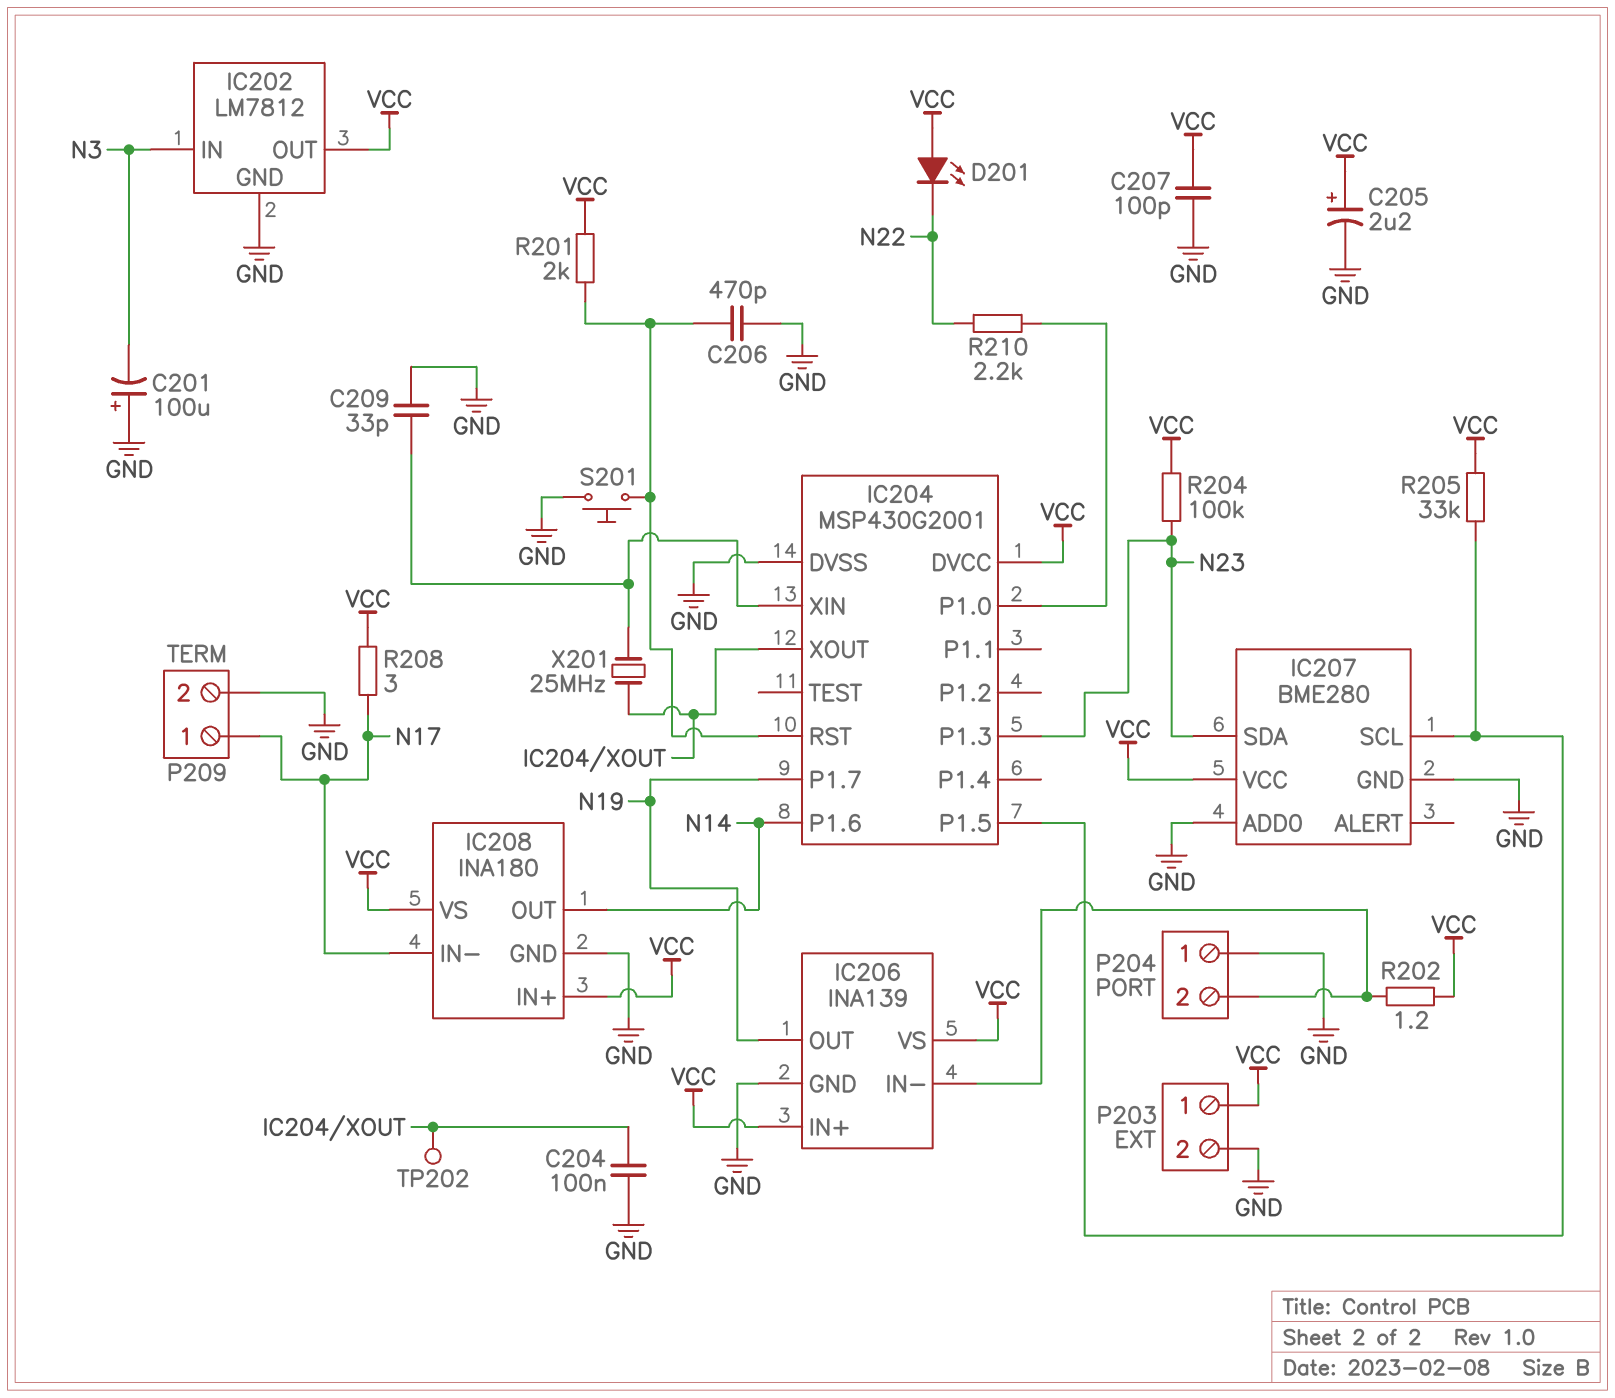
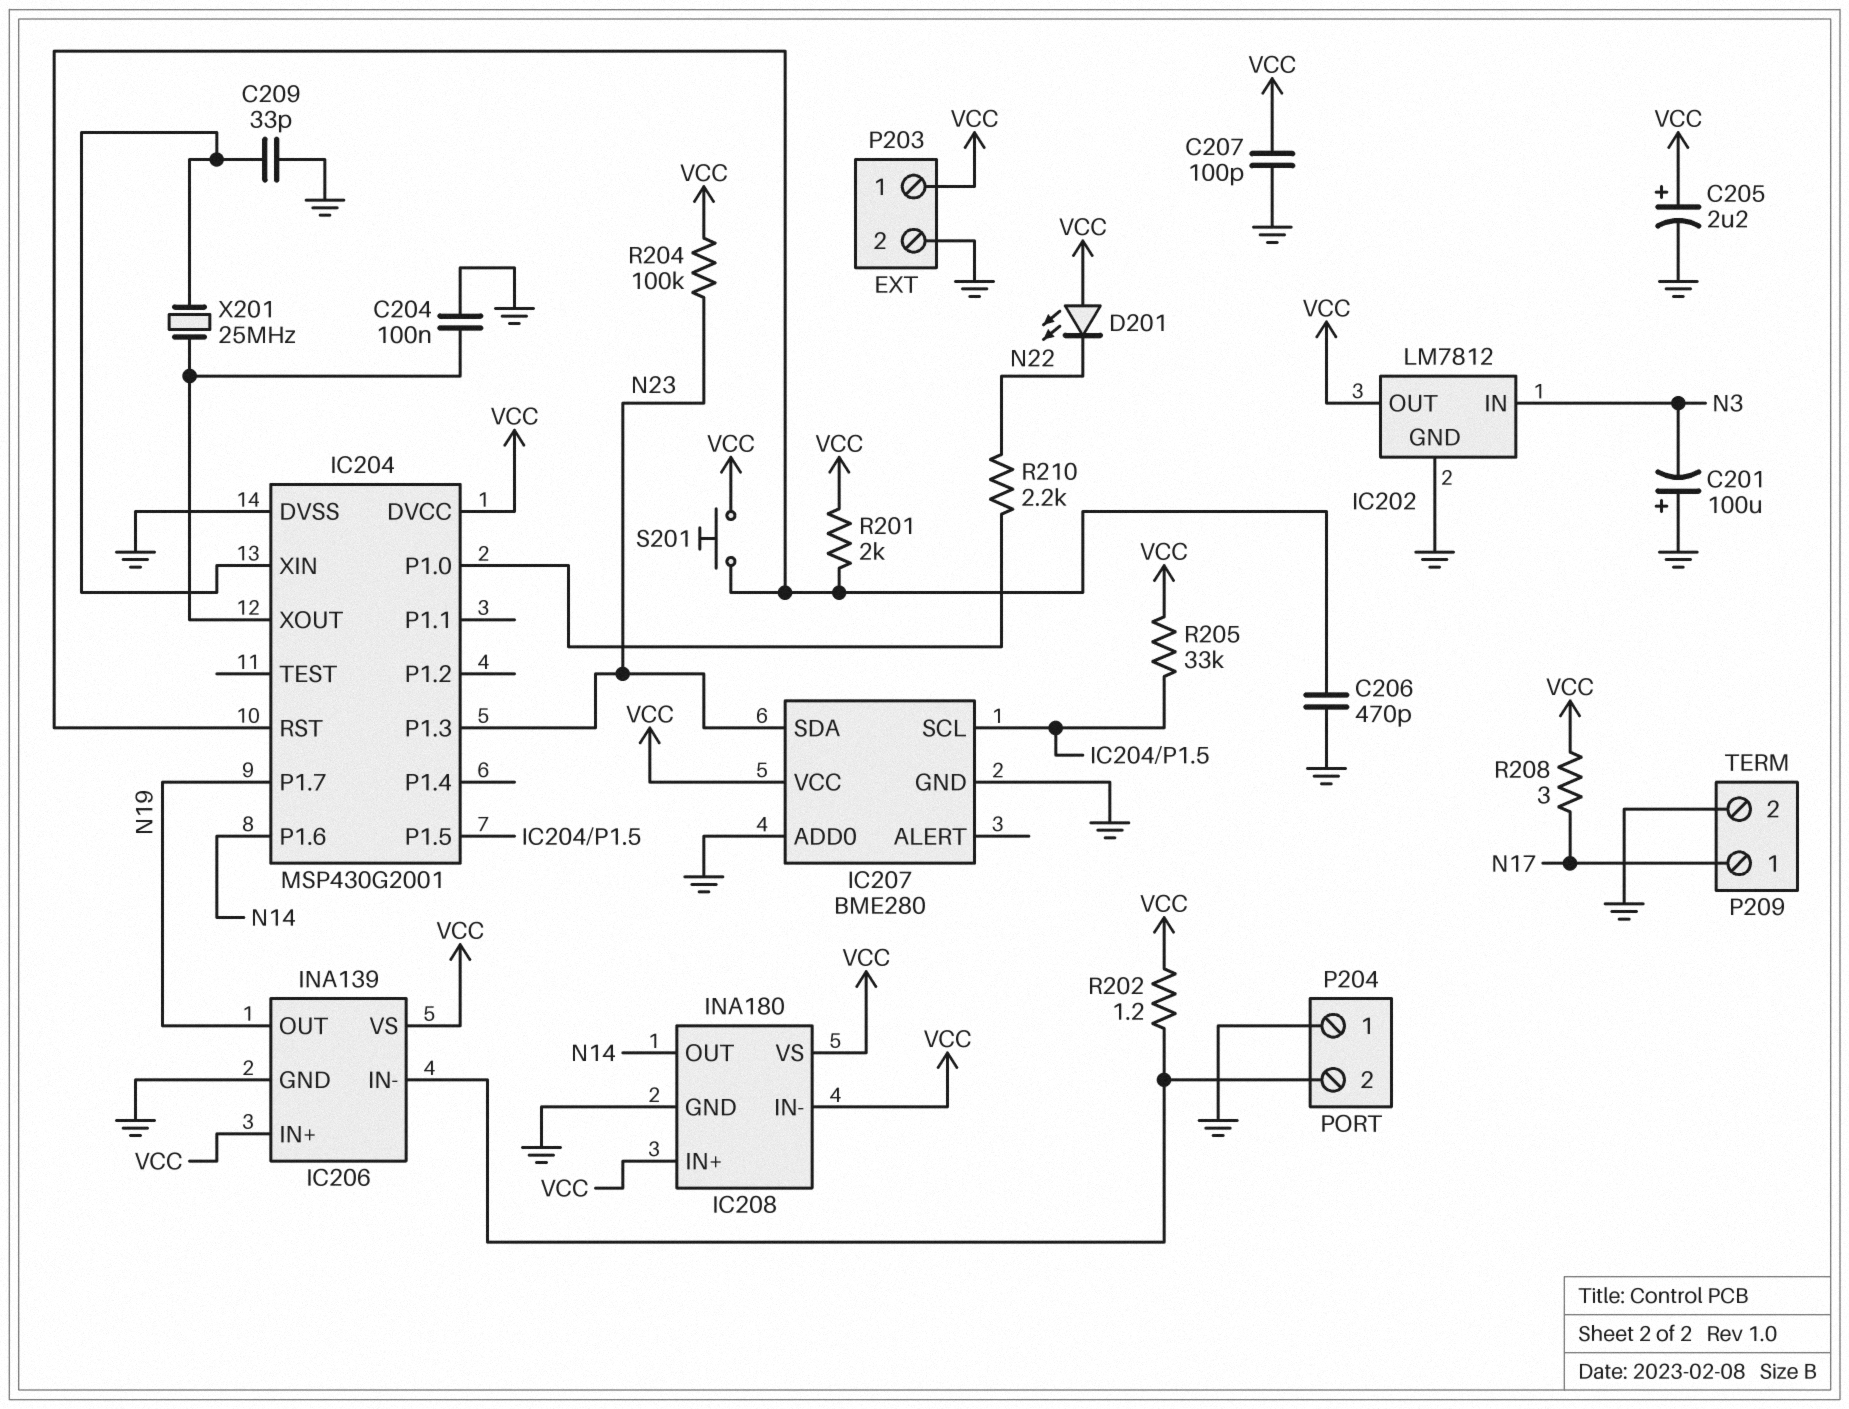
IC208 pin IN-: N17 -> VCC
S201: button (GND, IC204/RST) -> button (IC204/RST, VCC)
TP202: test point (IC204/XOUT) -> none

